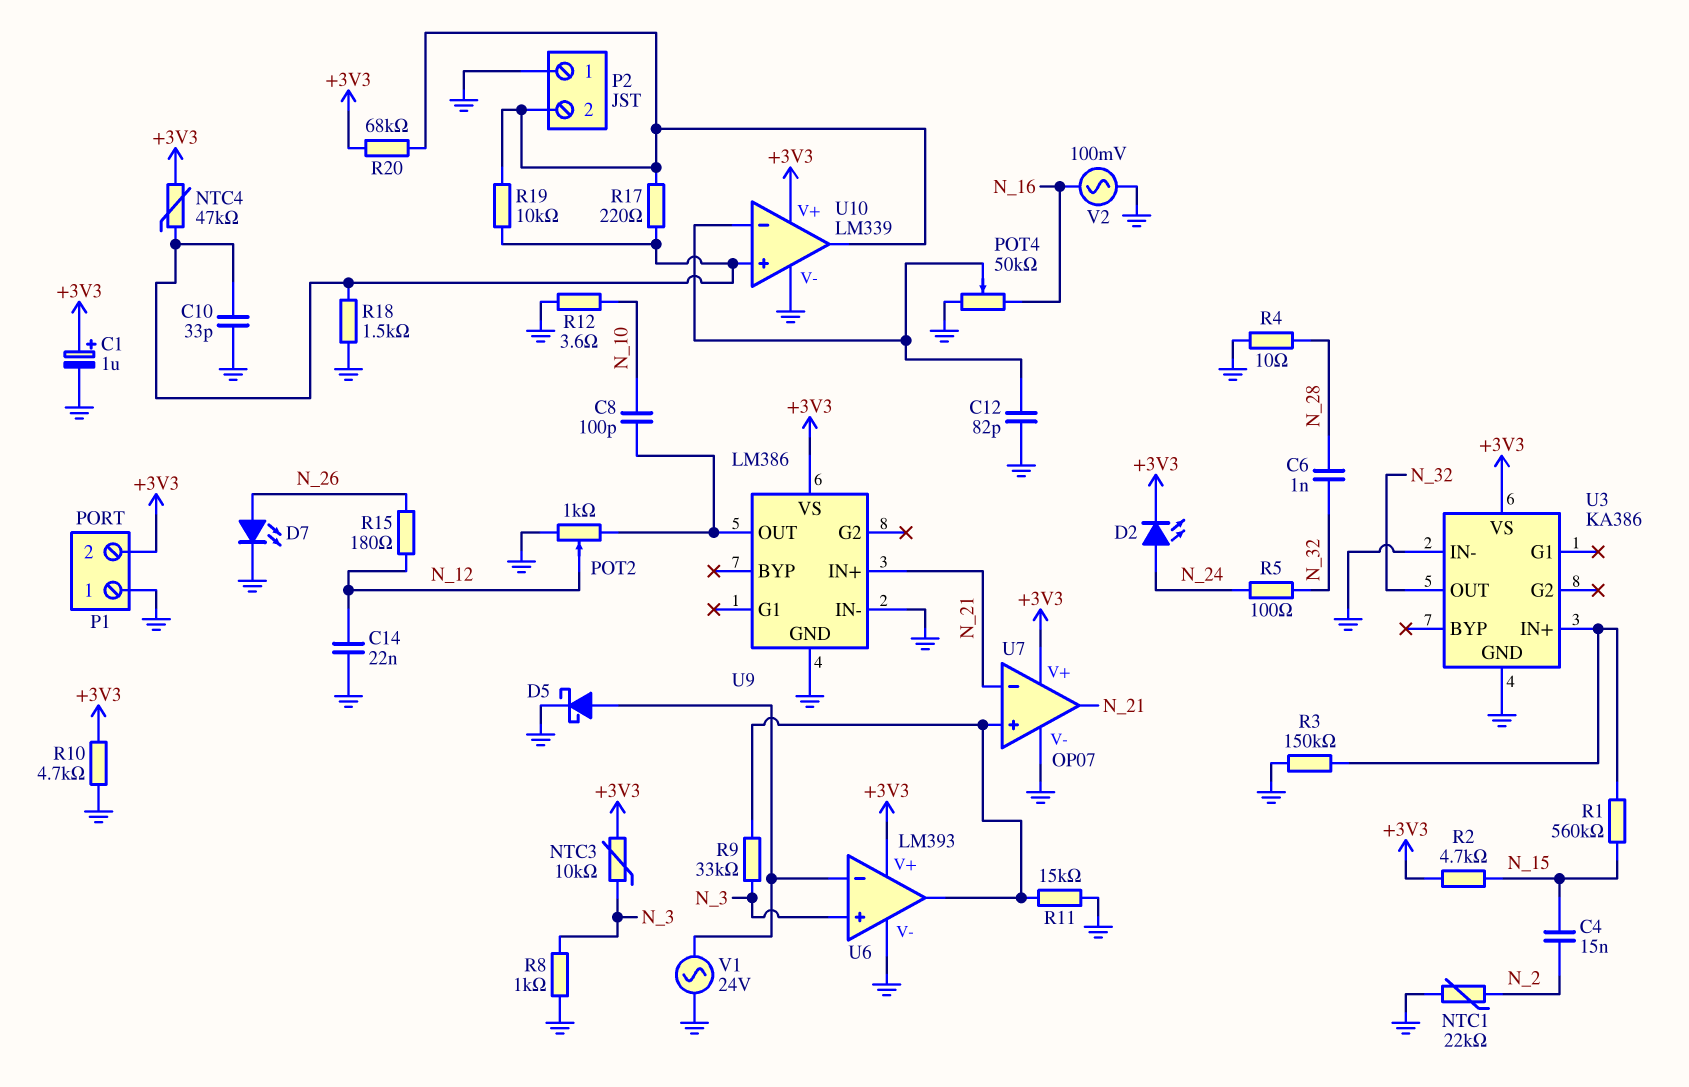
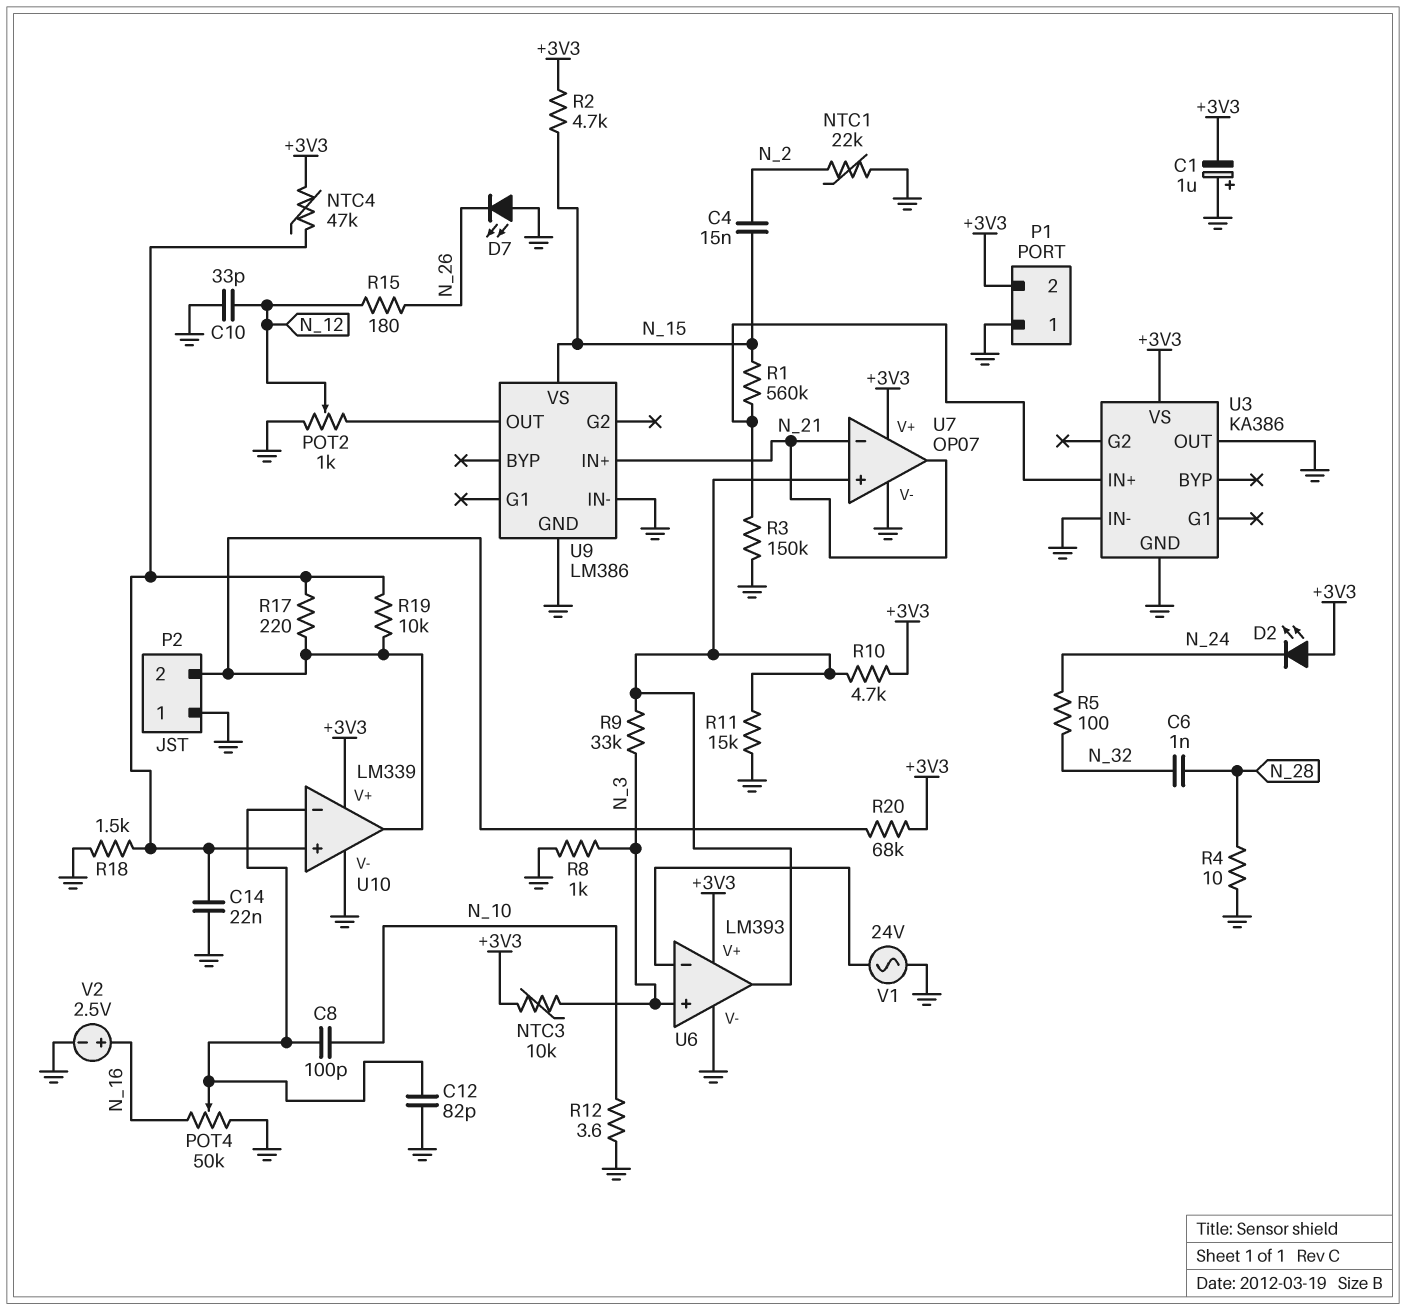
C1: 1uF (plus +3V3, minus GND) -> 1uF (plus GND, minus +3V3)
C8: 100pF (N_10, U9/OUT) -> 100pF (N_10, U10/in-)
C10: 33pF (GND, U10/in+) -> 33pF (GND, N_12)
C14: 22nF (GND, N_12) -> 22nF (GND, U10/in+)
D2: LED (A N_24, K +3V3) -> LED (A +3V3, K N_24)
D5: schottky (A U6/in-, K GND) -> none
D7: LED (A N_26, K GND) -> LED (A GND, K N_26)
R10: 4.7k (+3V3, GND) -> 4.7k (+3V3, U6/out)
U3 pin OUT: N_32 -> GND
U9 pin VS: +3V3 -> N_15
V2: AC 100mV (GND, N_16) -> 2.5V (plus N_16, minus GND)

